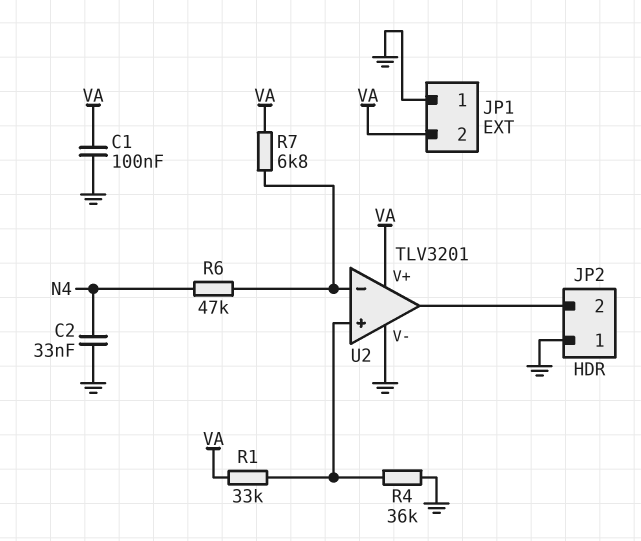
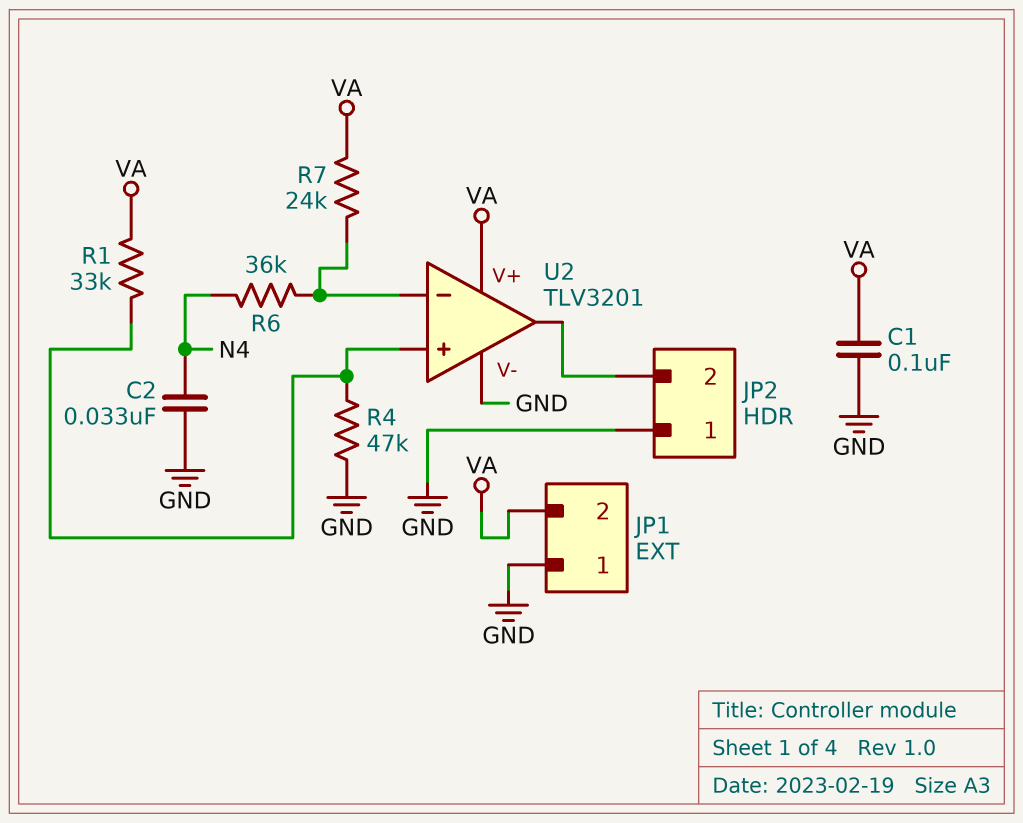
R4: 36k (GND, U2/in+) -> 47k (GND, U2/in+)
R6: 47k (N4, U2/in-) -> 36k (N4, U2/in-)
R7: 6.8k (U2/in-, VA) -> 24k (U2/in-, VA)

